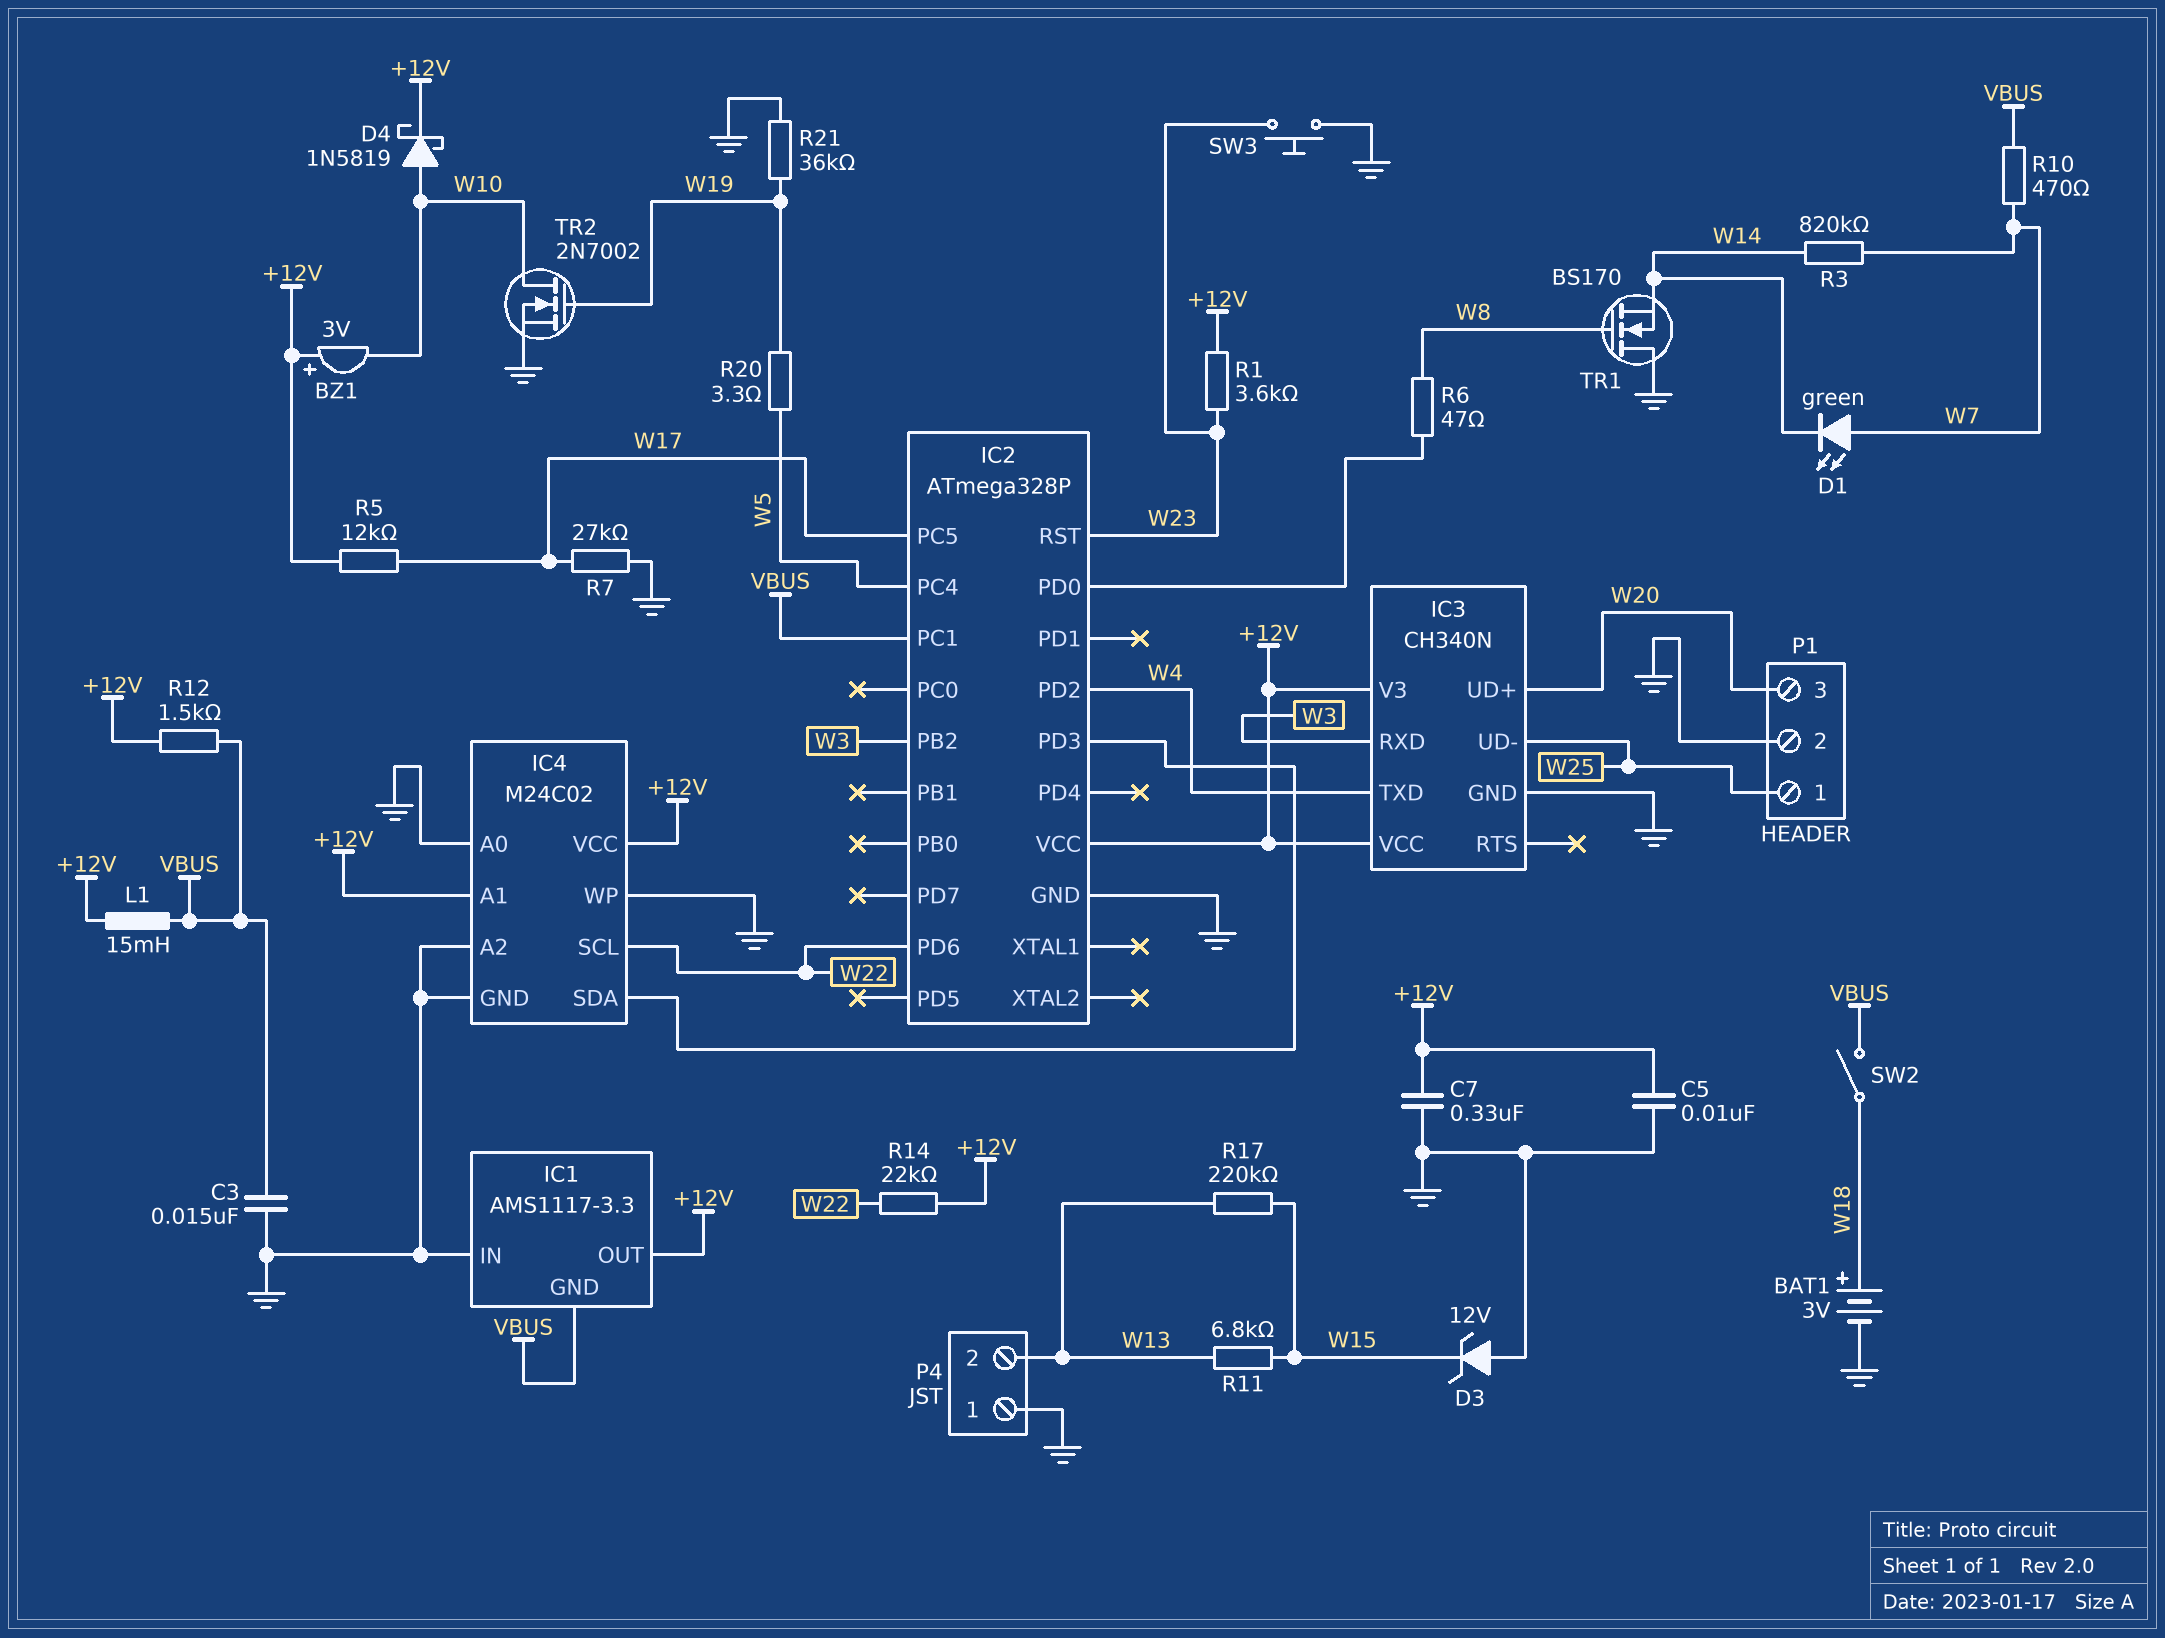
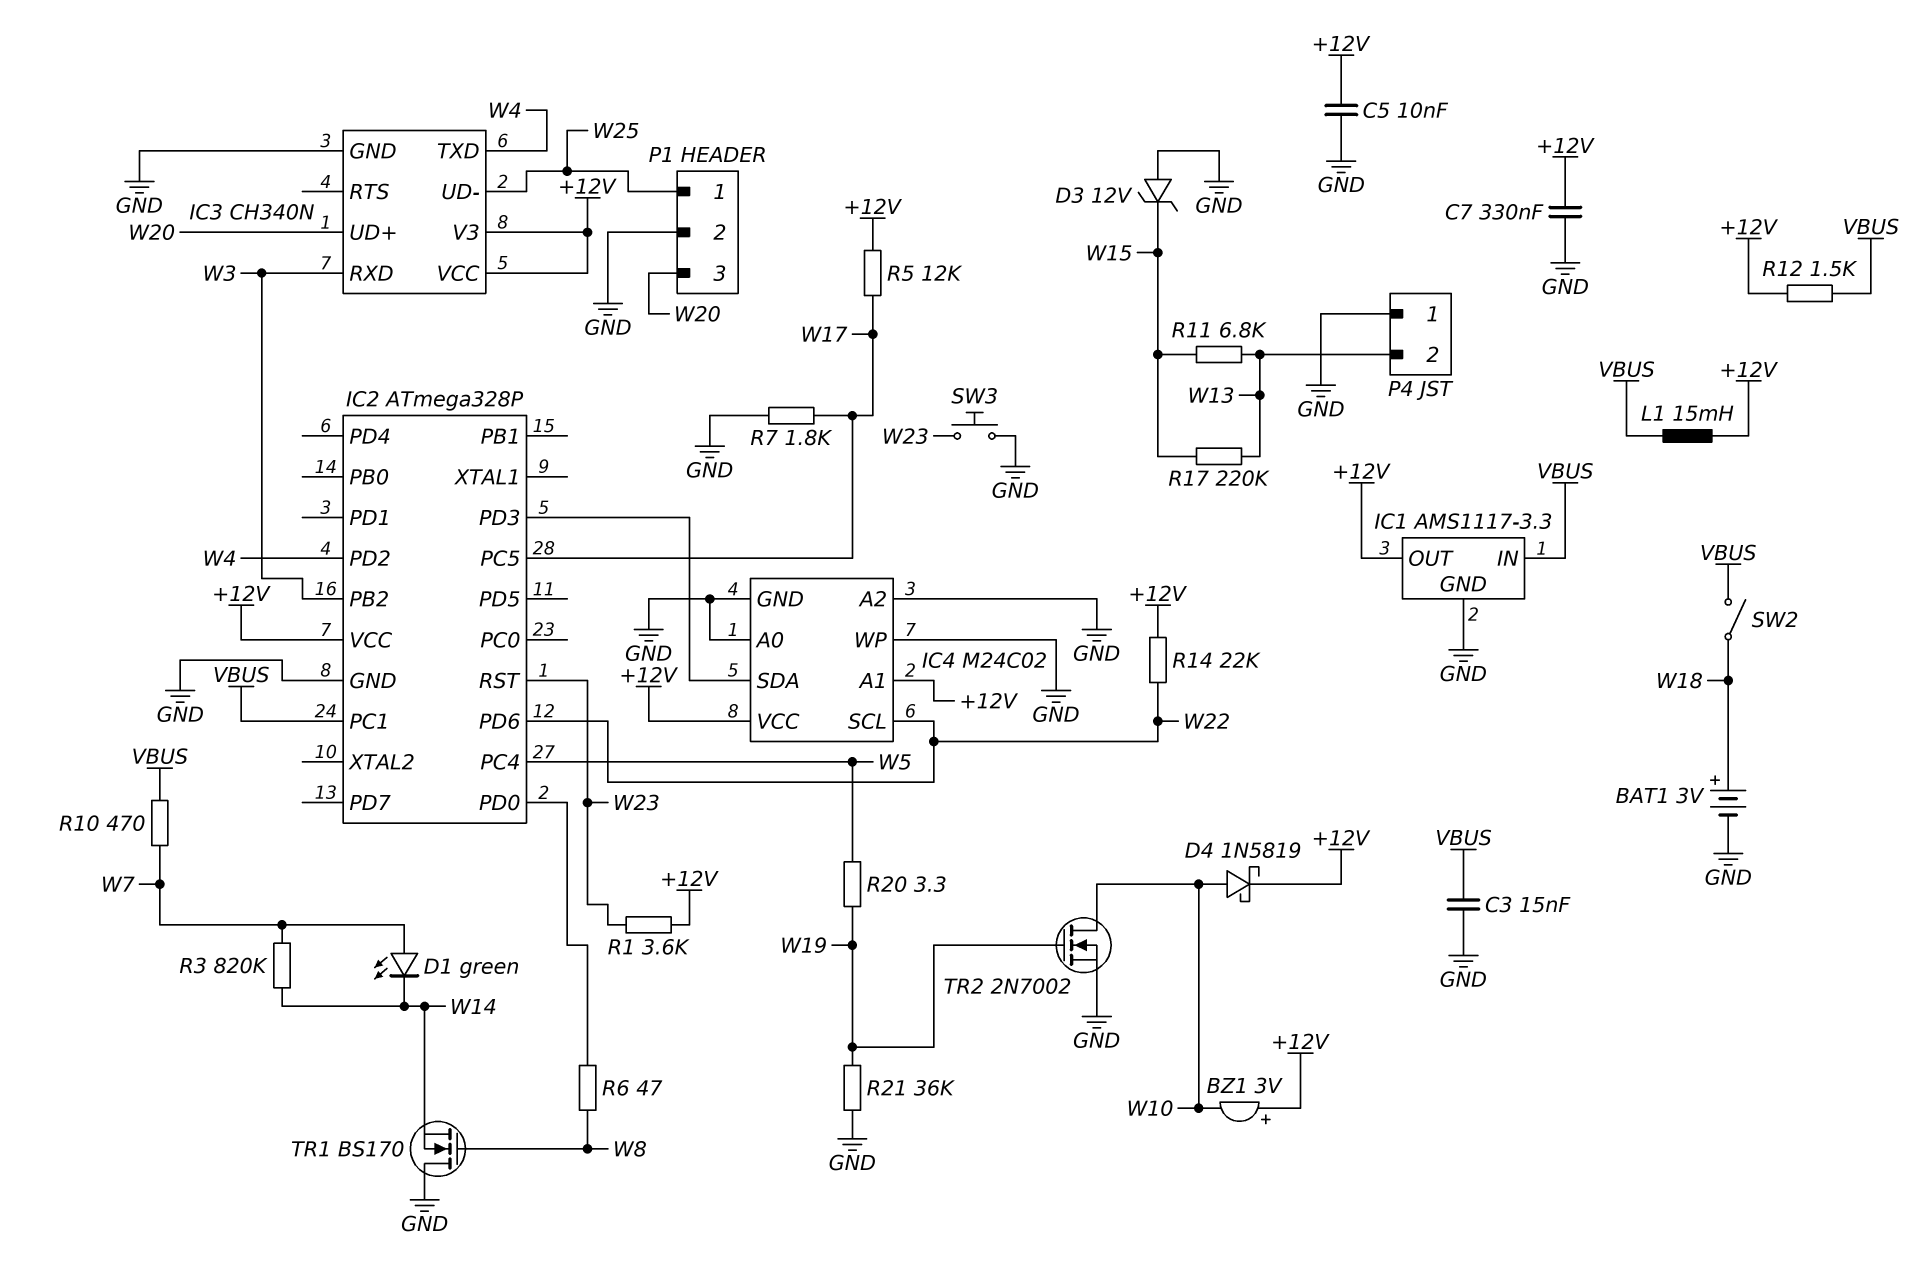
IC1 pin GND: VBUS -> GND
IC1 pin IN: GND -> VBUS
R7: 27k (GND, W17) -> 1.8k (GND, W17)

